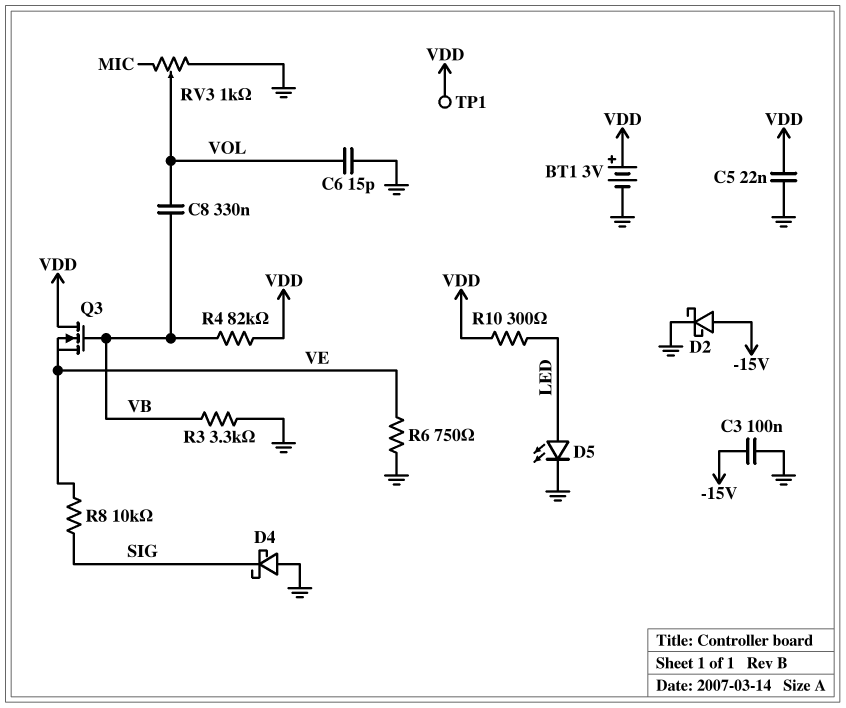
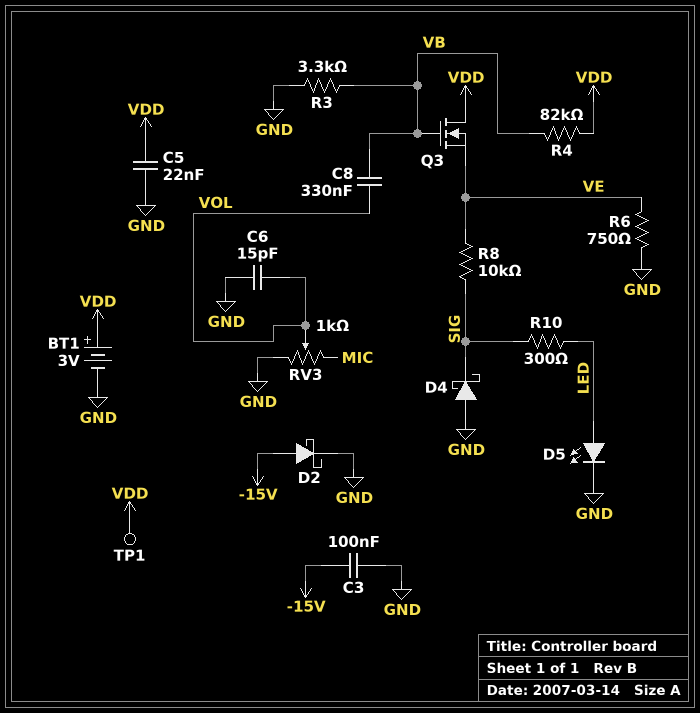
R10: 300 (LED, VDD) -> 300 (LED, SIG)

